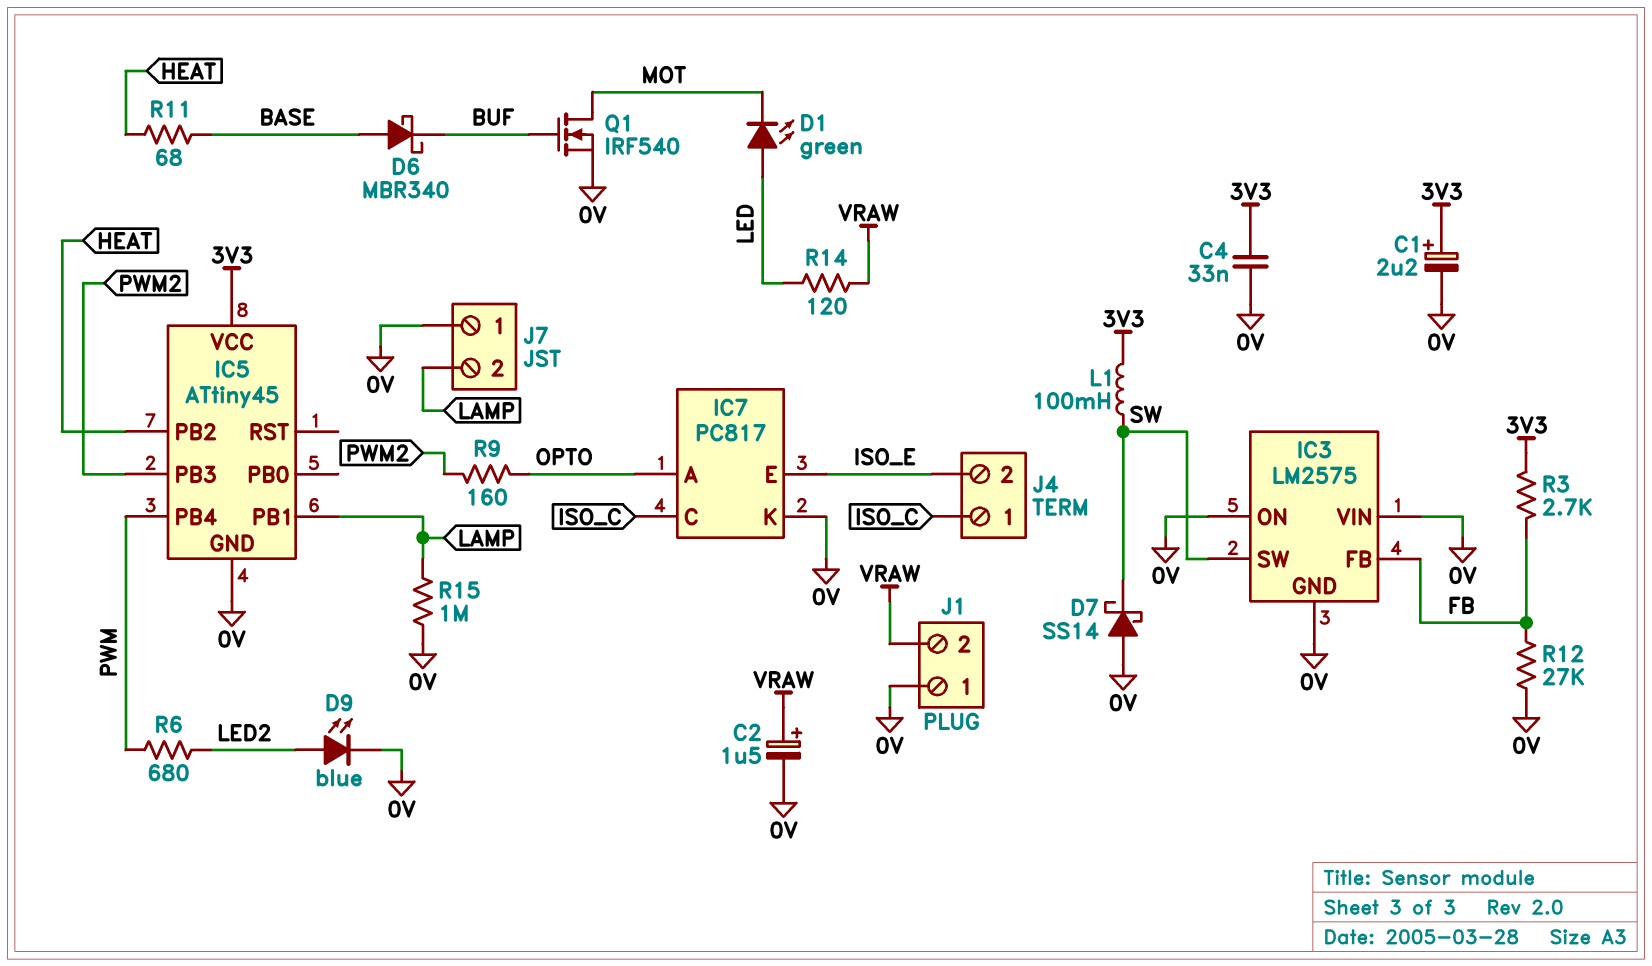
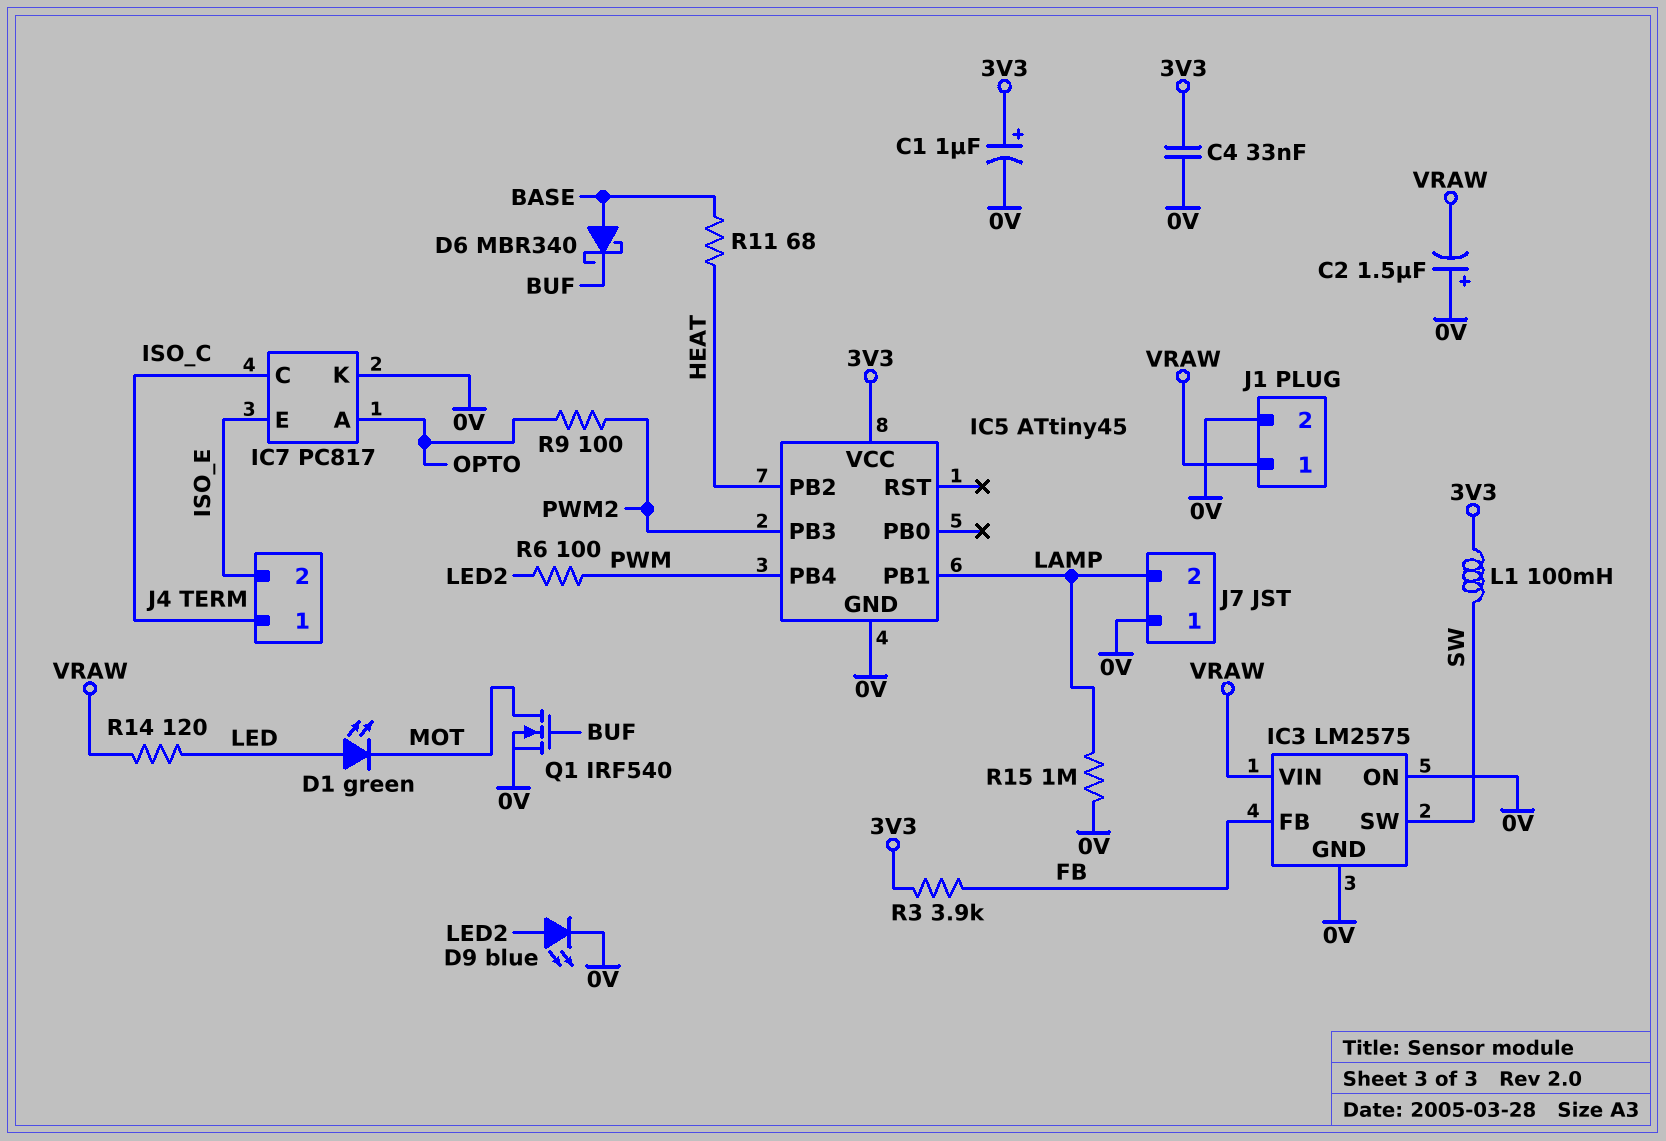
C1: 2.2uF (plus 3V3, minus 0V) -> 1uF (plus 3V3, minus 0V)
C2: 1.5uF (plus VRAW, minus 0V) -> 1.5uF (plus 0V, minus VRAW)
D7: schottky SS14 (A 0V, K SW) -> none
IC3 pin VIN: 0V -> VRAW
J1 pin 1: 0V -> VRAW
J1 pin 2: VRAW -> 0V
R3: 2.7k (3V3, FB) -> 3.9k (3V3, FB)
R6: 680 (LED2, PWM) -> 100 (LED2, PWM)
R9: 160 (OPTO, PWM2) -> 100 (OPTO, PWM2)
R12: 27k (0V, FB) -> none

